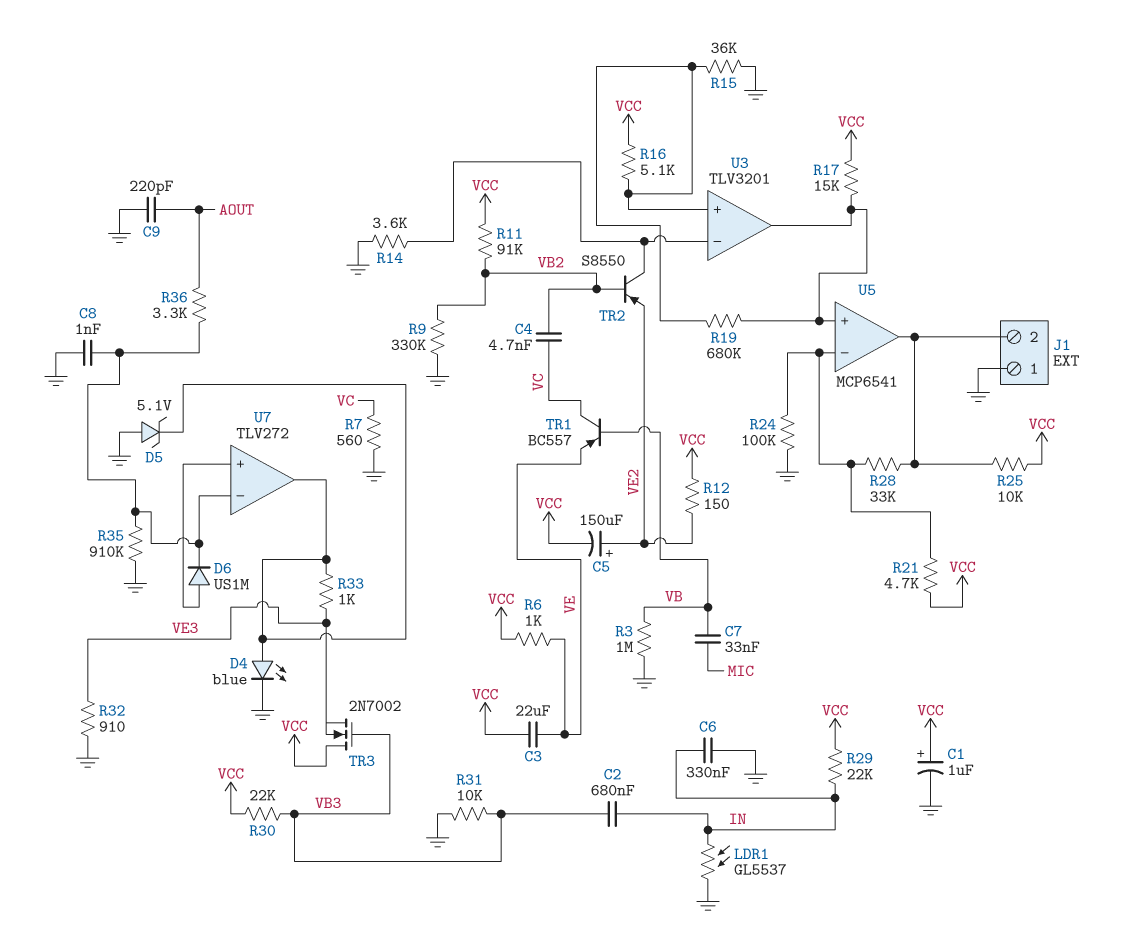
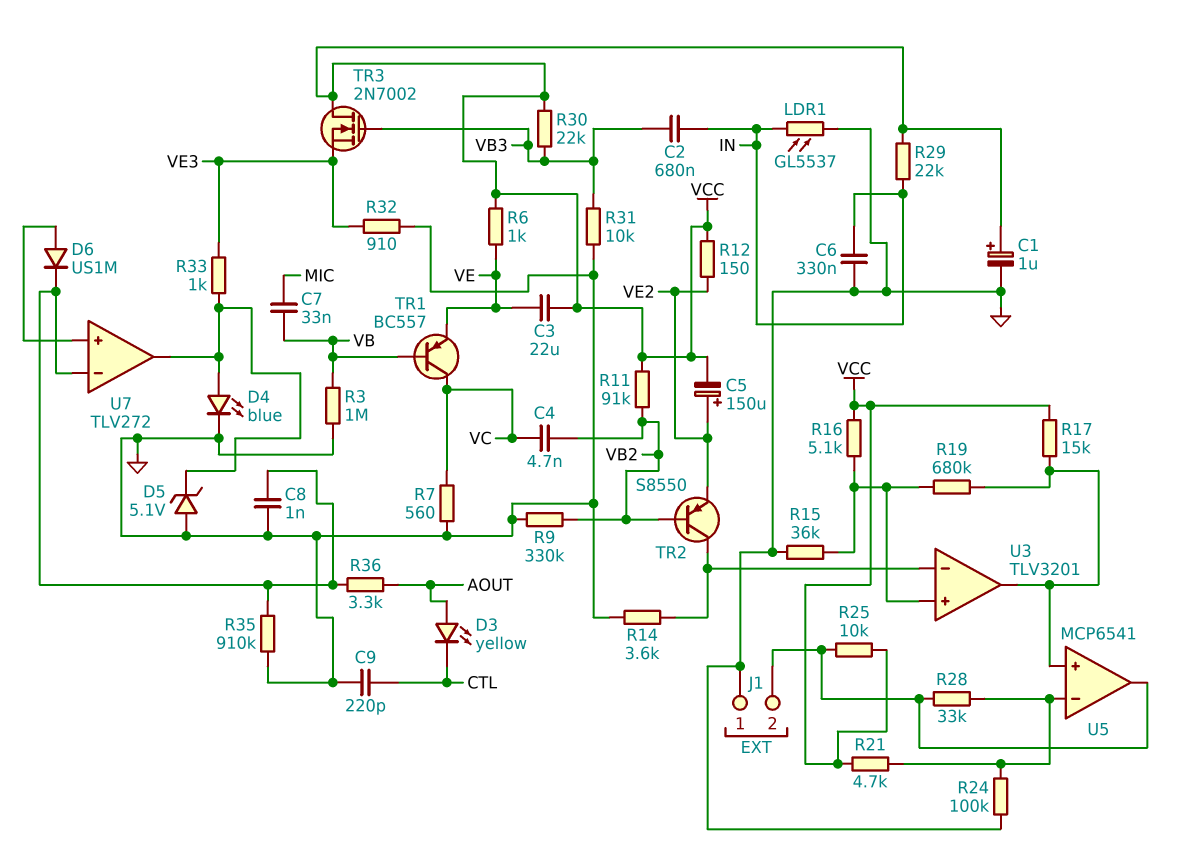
C9: 220pF (AOUT, GND) -> 220pF (CTL, GND)
D3: none -> LED yellow (A AOUT, K CTL)

